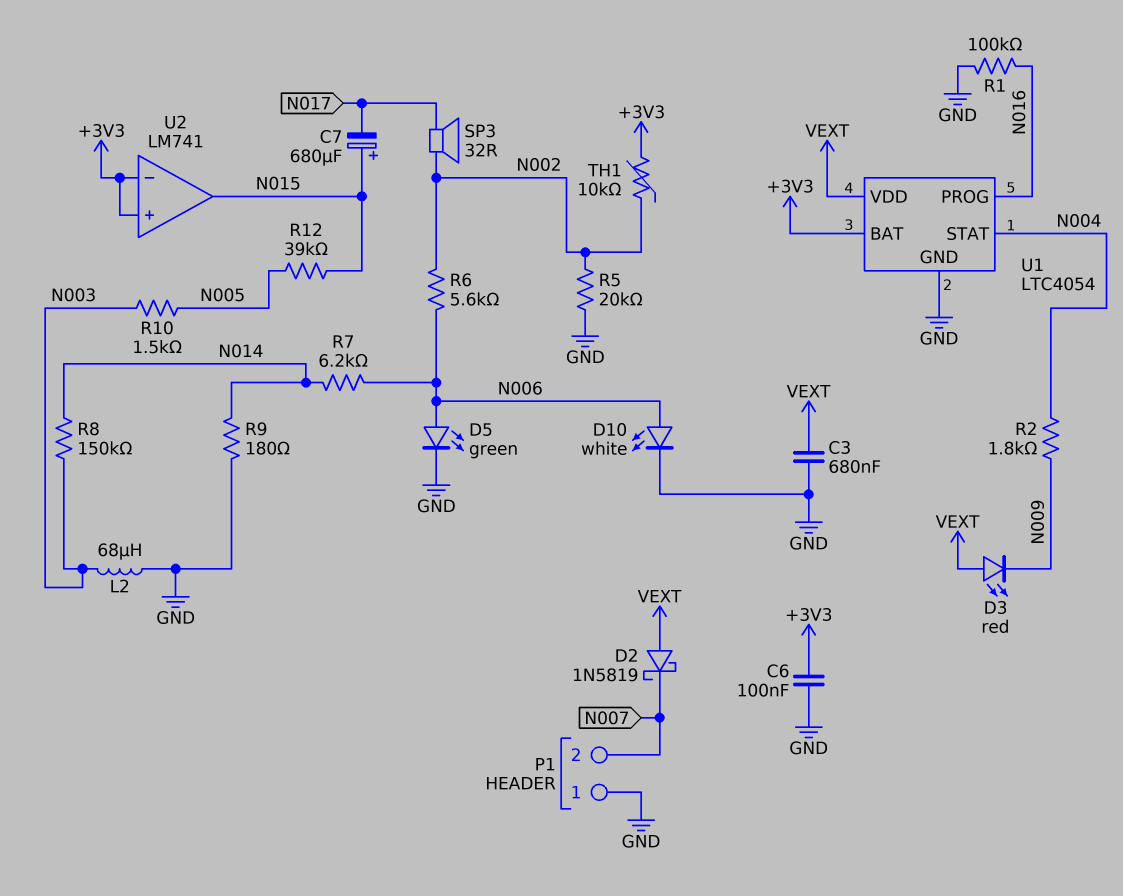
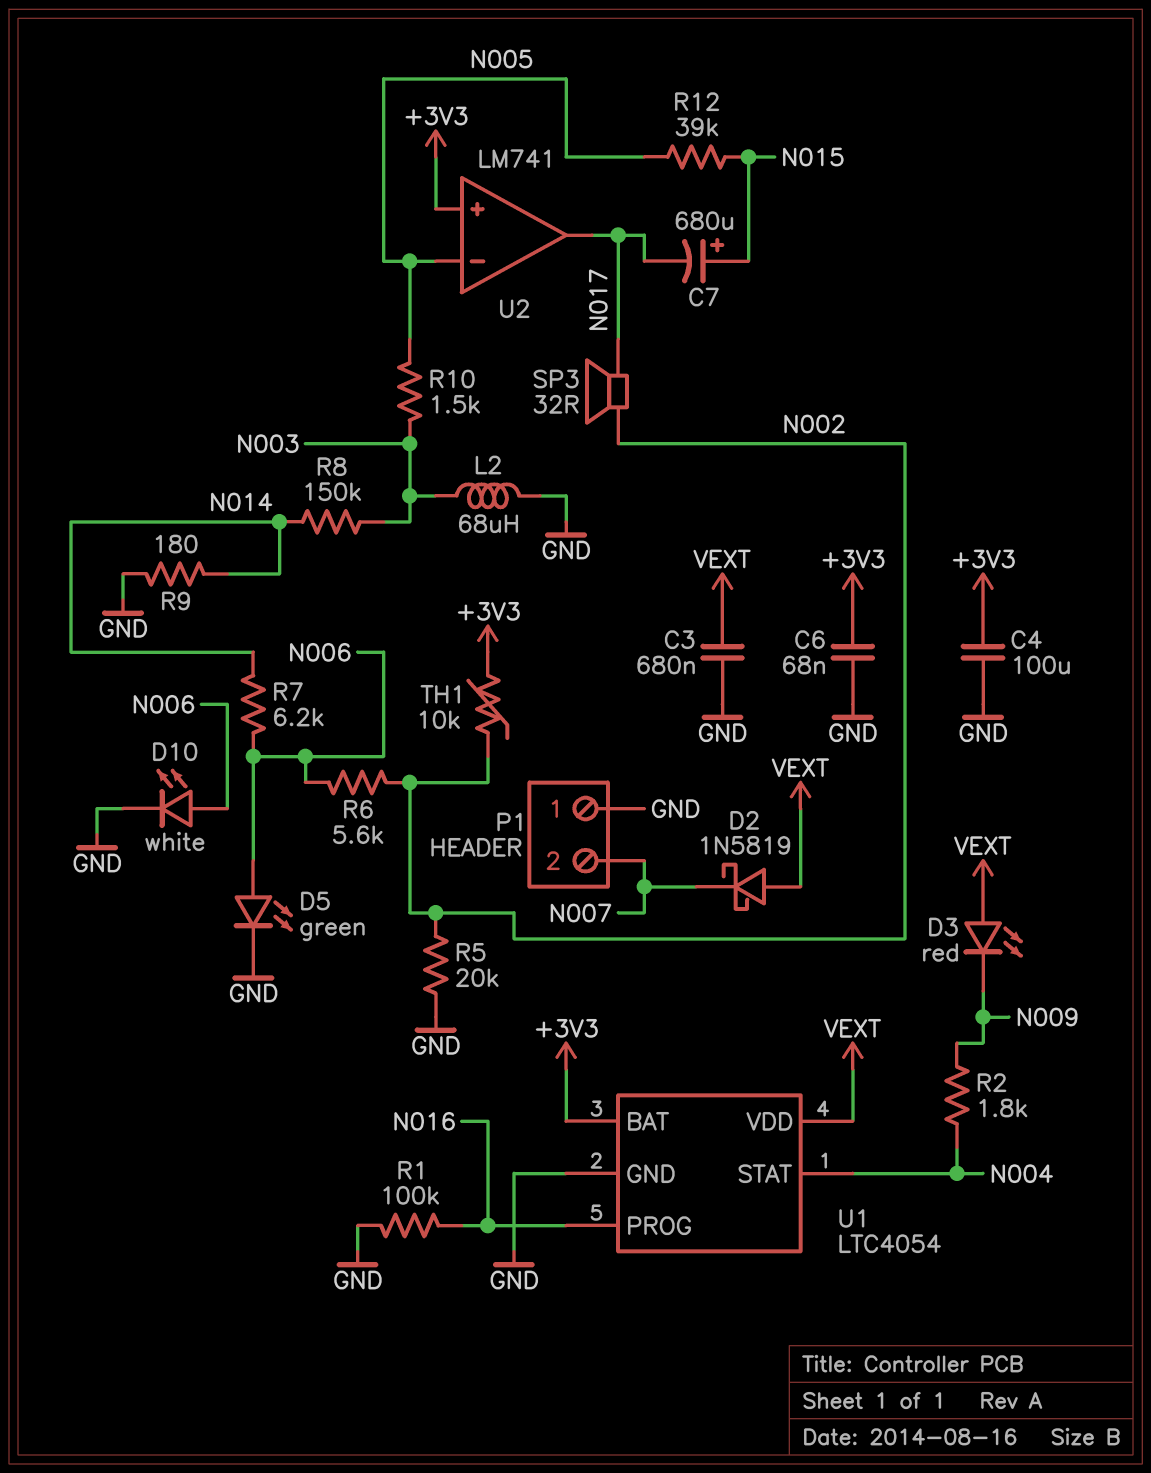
C4: none -> 100uF (+3V3, GND)
C6: 100nF (+3V3, GND) -> 68nF (+3V3, GND)
U2 pin in-: +3V3 -> N005
U2 pin out: N015 -> N017

